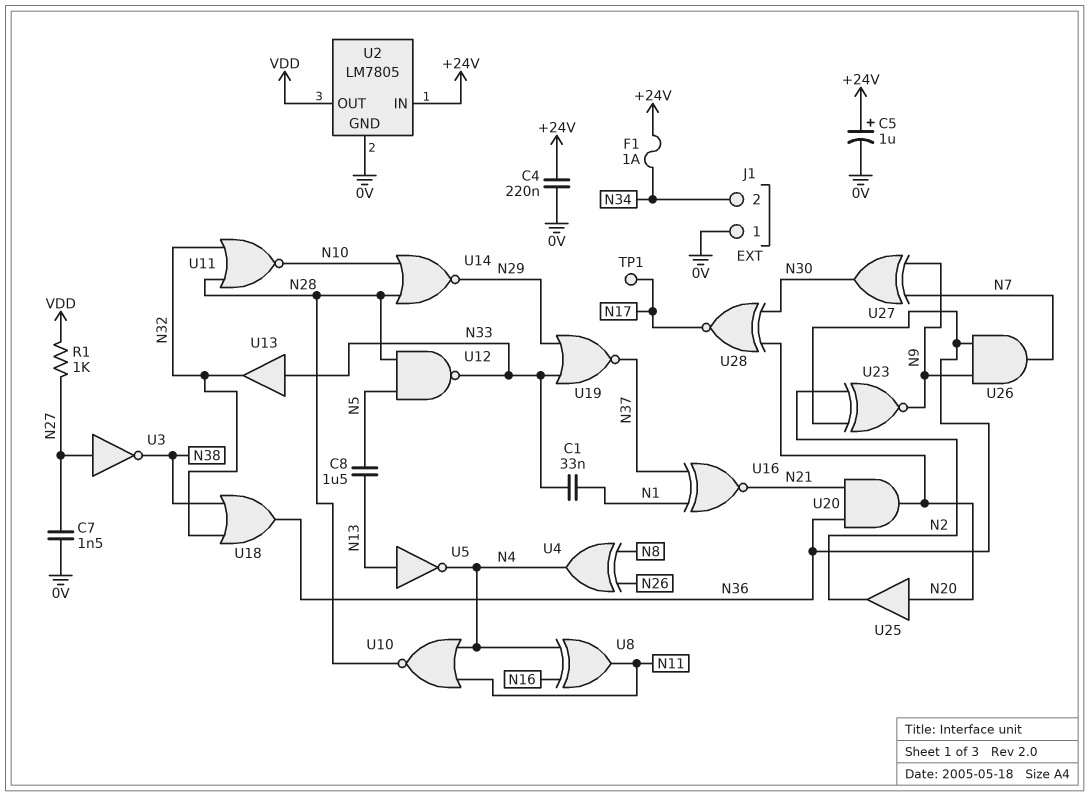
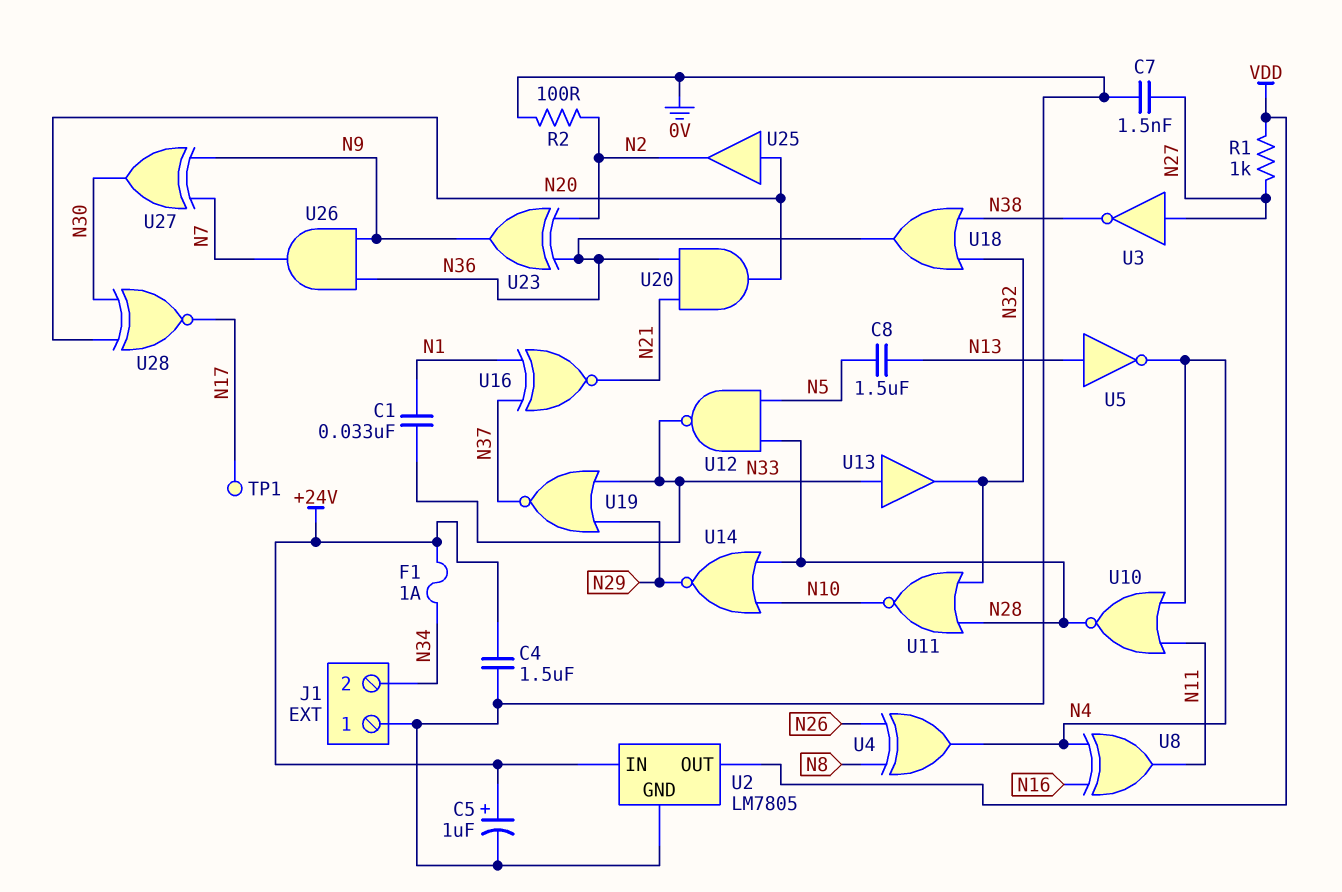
C4: 220nF (+24V, 0V) -> 1.5uF (+24V, 0V)
R2: none -> 100 (0V, N2)
U23: XNOR (in N2, in N36, out N9) -> XOR (in N2, in N36, out N9)

